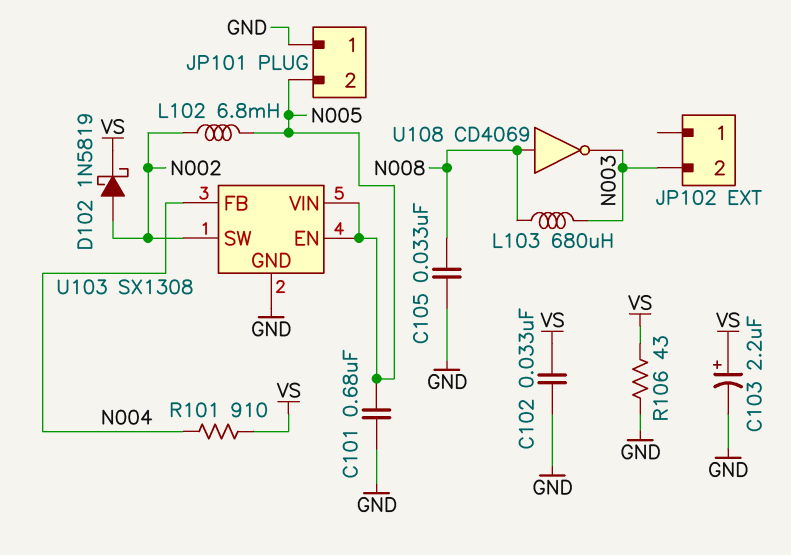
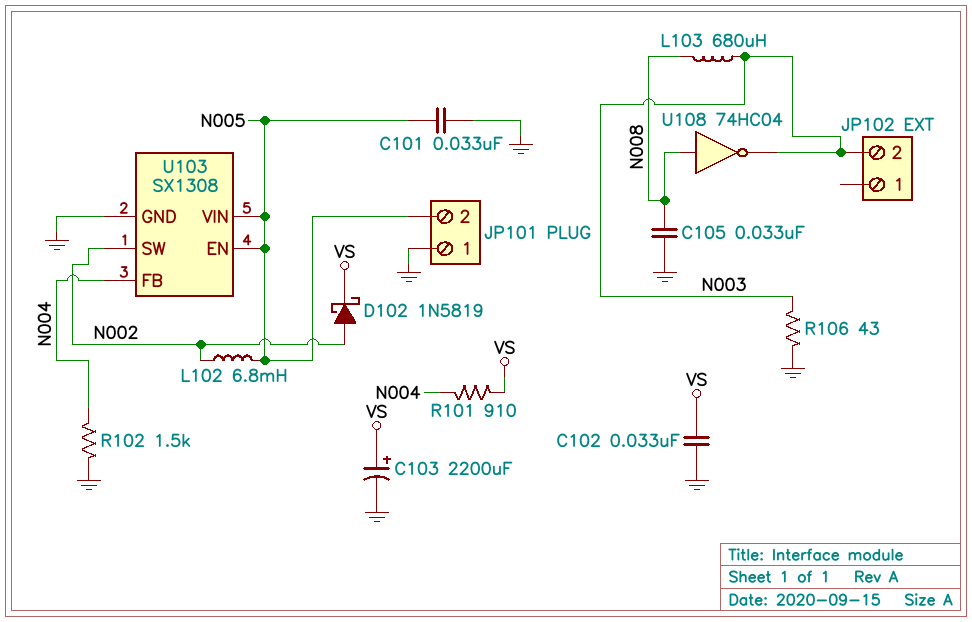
C101: 680nF (GND, N005) -> 33nF (GND, N005)
C103: 2.2uF (plus VS, minus GND) -> 2200uF (plus VS, minus GND)
R102: none -> 1.5k (GND, N004)
R106: 43 (GND, VS) -> 43 (GND, N003)
U108: NOT CD4069 (in N008, out N003) -> NOT 74HC04 (in N008, out N003)

